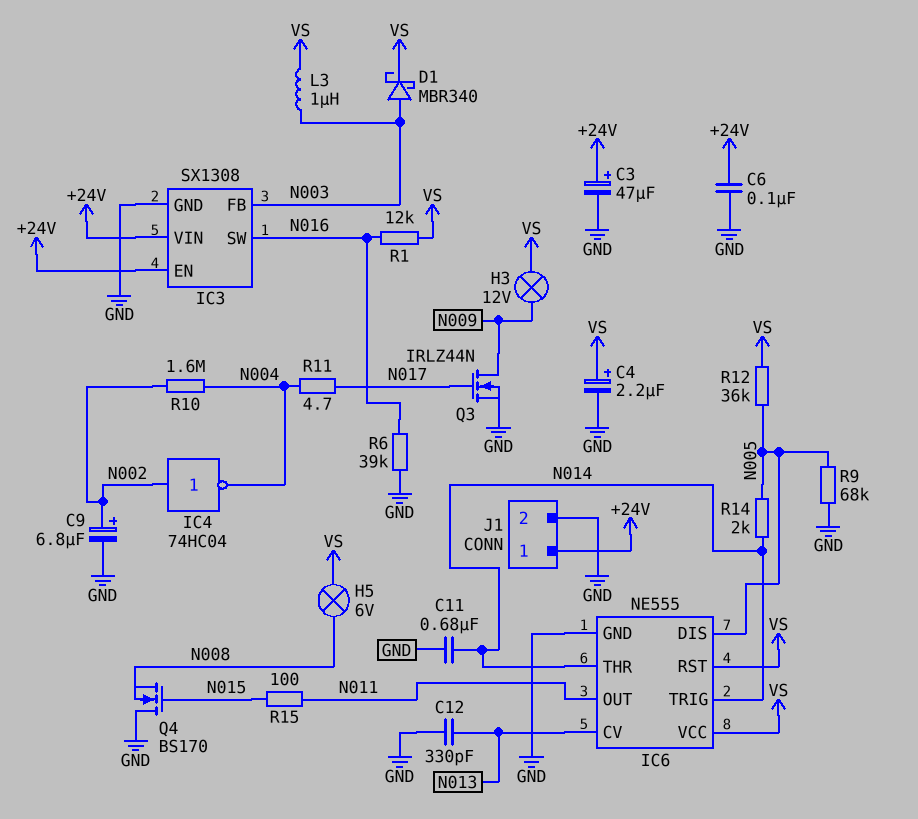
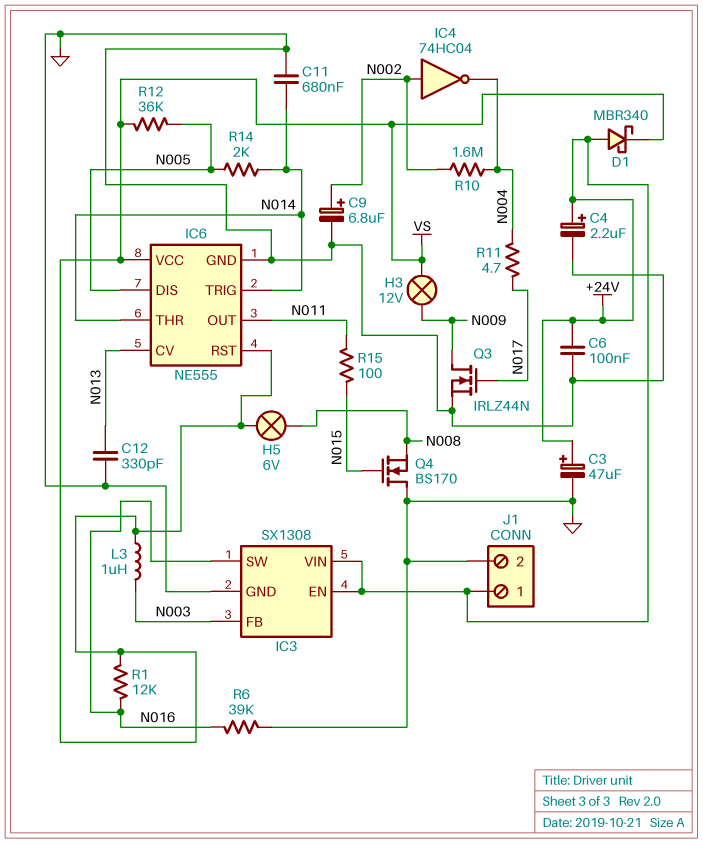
C4: 2.2uF (plus VS, minus GND) -> 2.2uF (plus +24V, minus GND)
D1: schottky MBR340 (A N003, K VS) -> schottky MBR340 (A +24V, K VS)
R9: 68k (GND, N005) -> none

